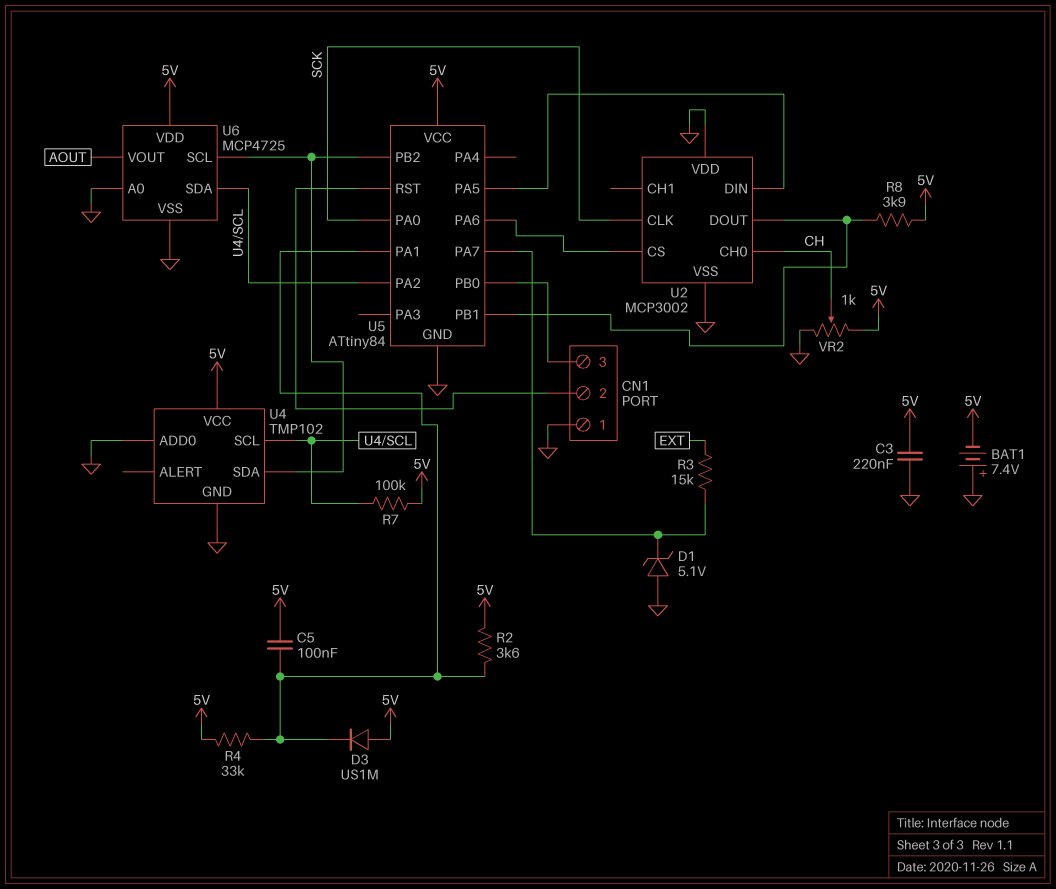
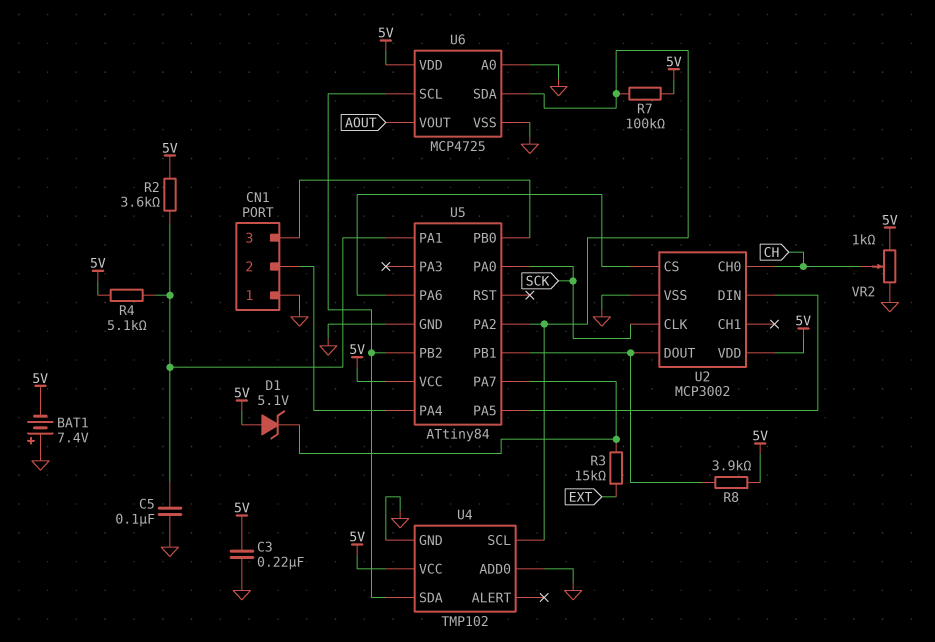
C5: 100nF (5V, U5/PA1) -> 100nF (GND, U5/PA1)
D1: zener 5.1V (A GND, K U5/PA7) -> zener 5.1V (A 5V, K U5/PA7)
D3: diode US1M (A 5V, K U5/PA1) -> none
R4: 33k (5V, U5/PA1) -> 5.1k (5V, U5/PA1)
U2 pin VDD: GND -> 5V
U5 pin PA4: none -> CN1/2
U5 pin RST: CN1/2 -> none

